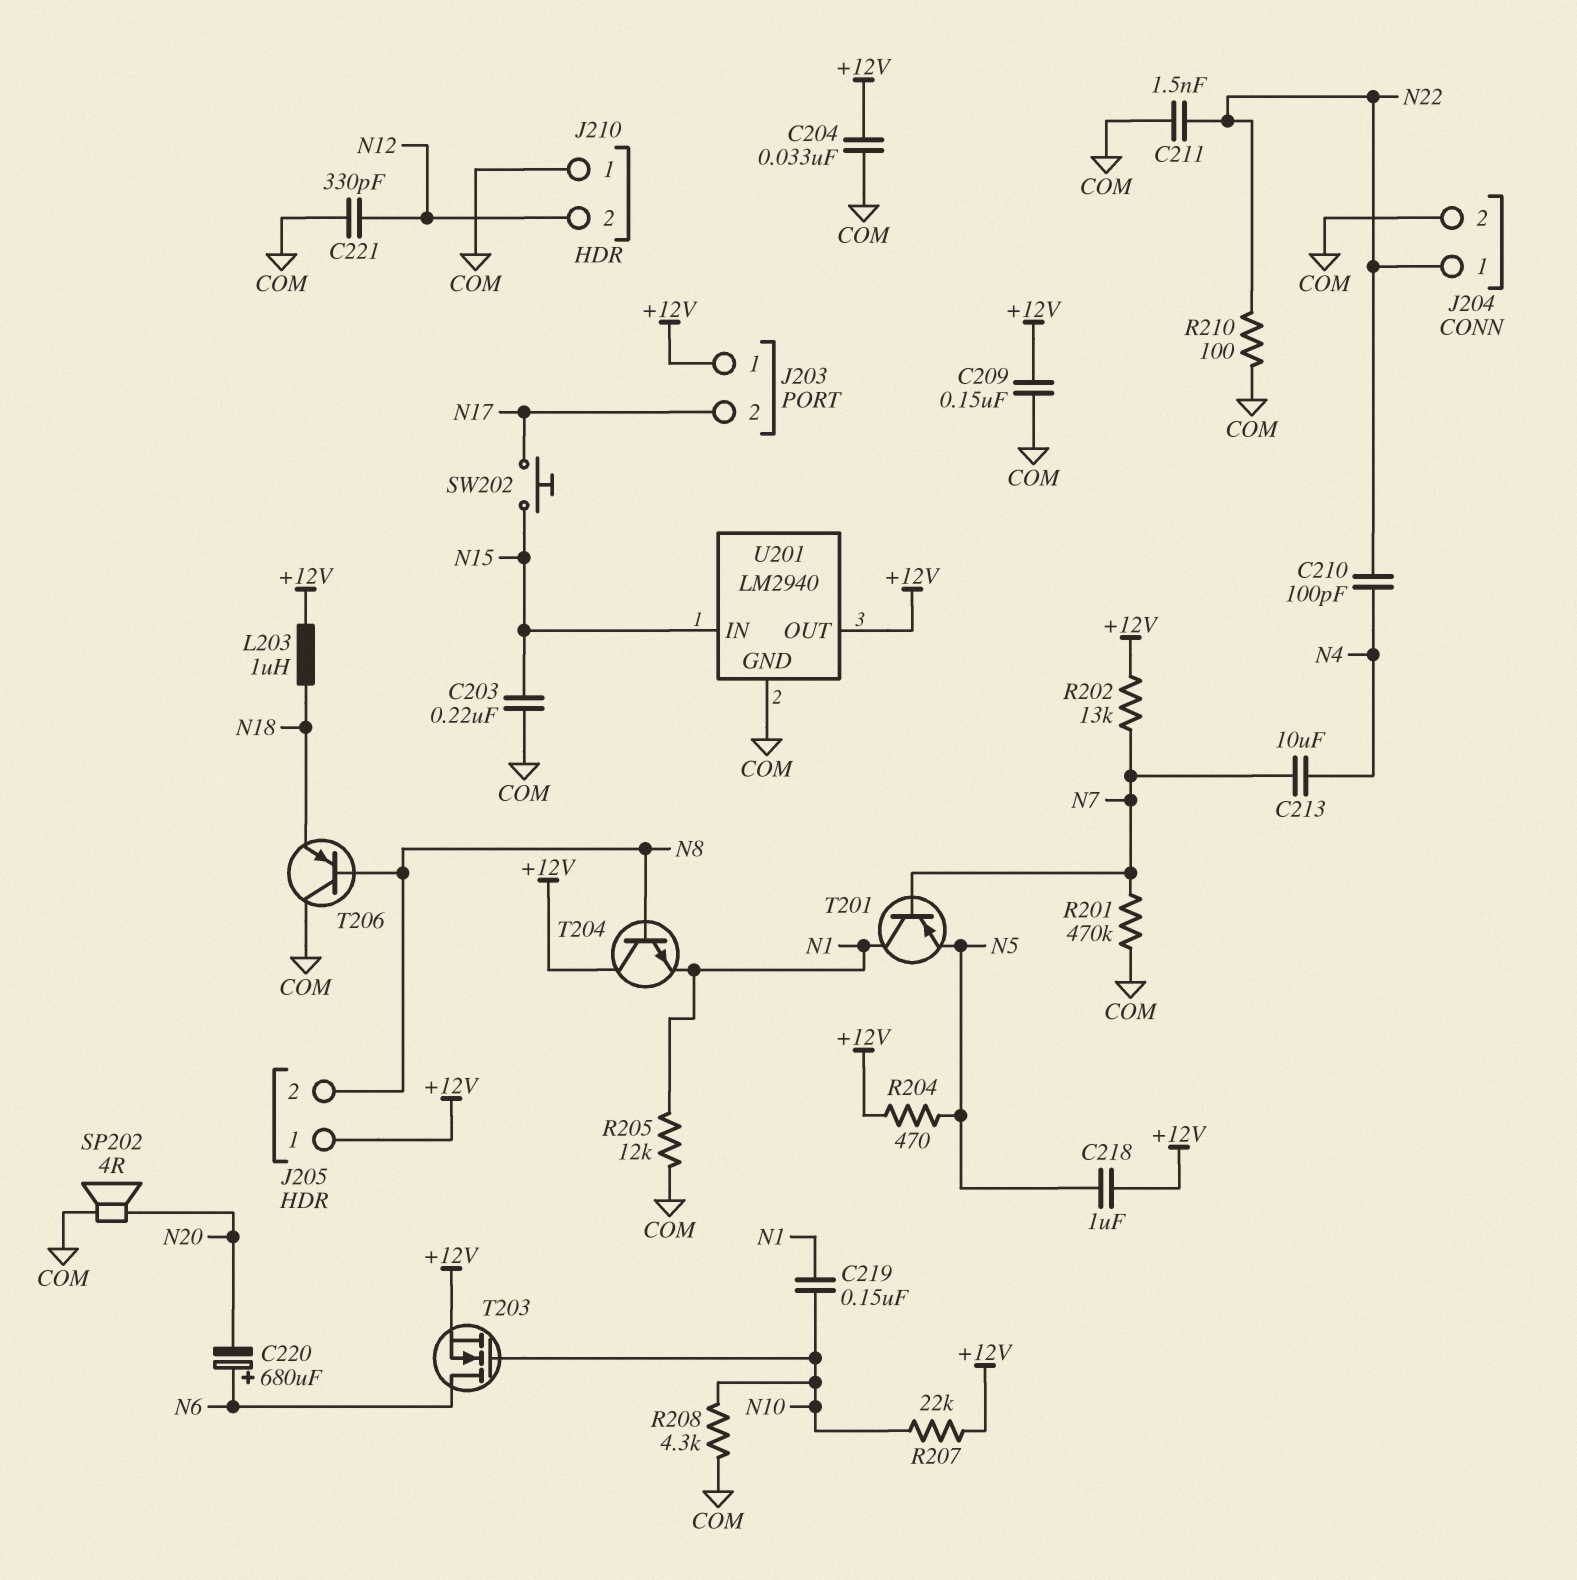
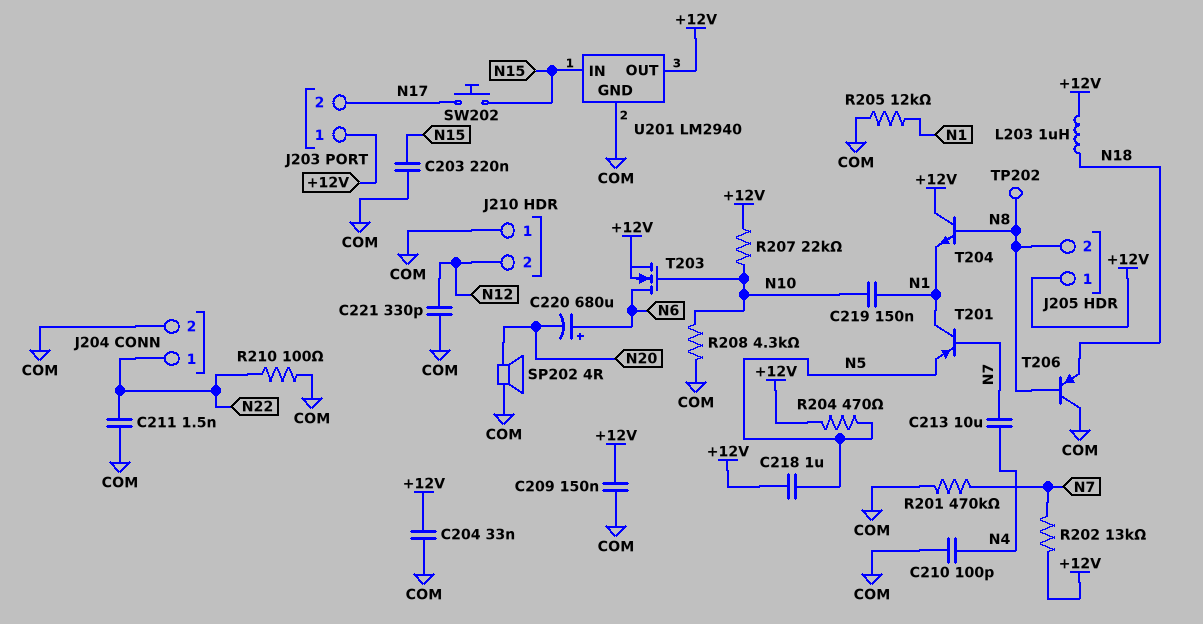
C210: 100pF (N4, N22) -> 100pF (COM, N4)
TP202: none -> test point (N8)

